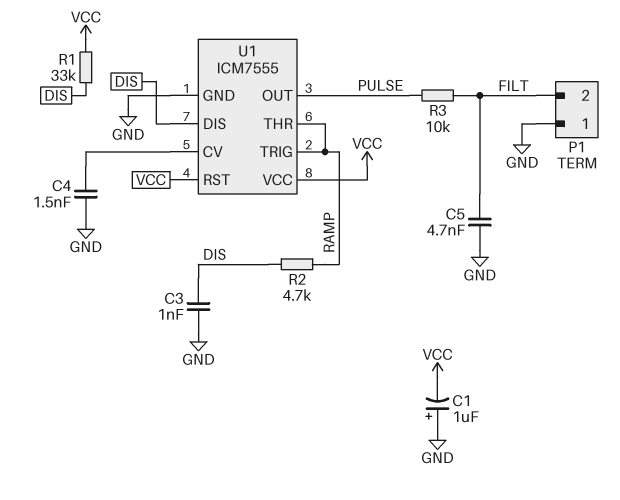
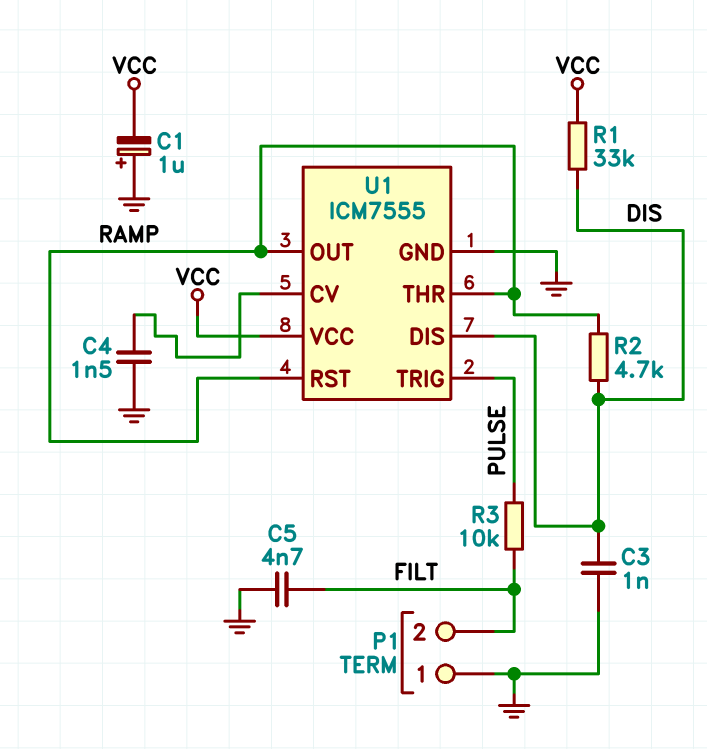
U1 pin OUT: PULSE -> RAMP
U1 pin RST: VCC -> RAMP
U1 pin TRIG: RAMP -> PULSE

